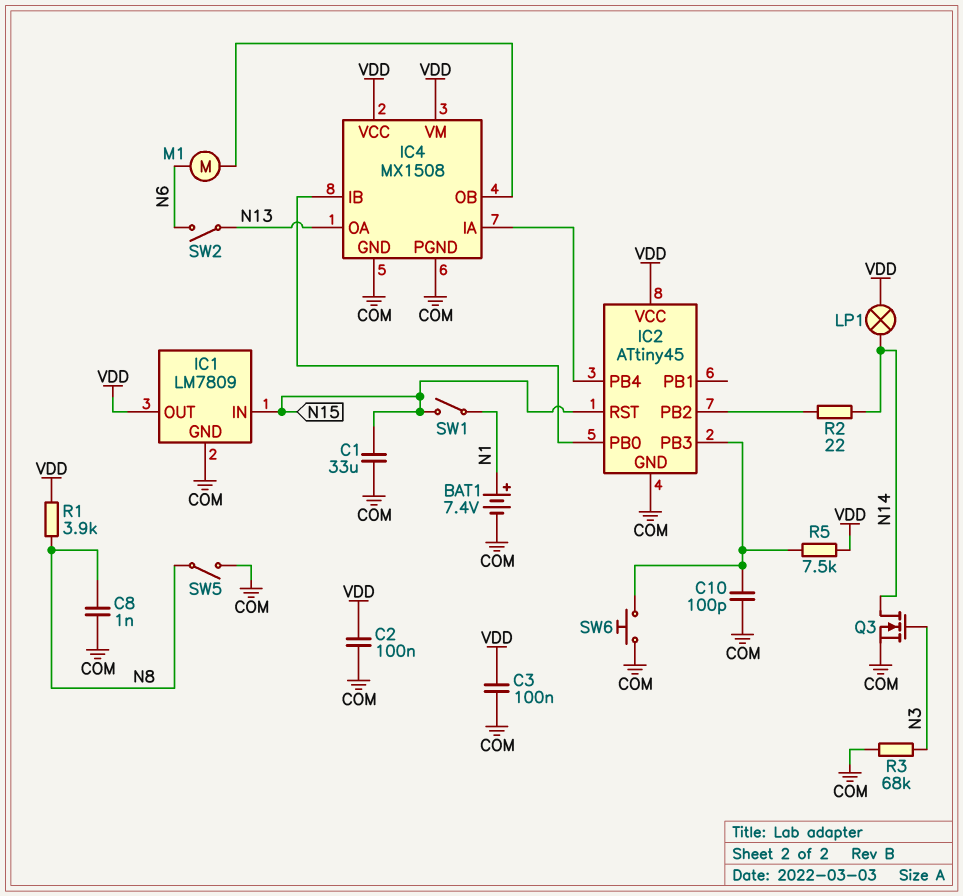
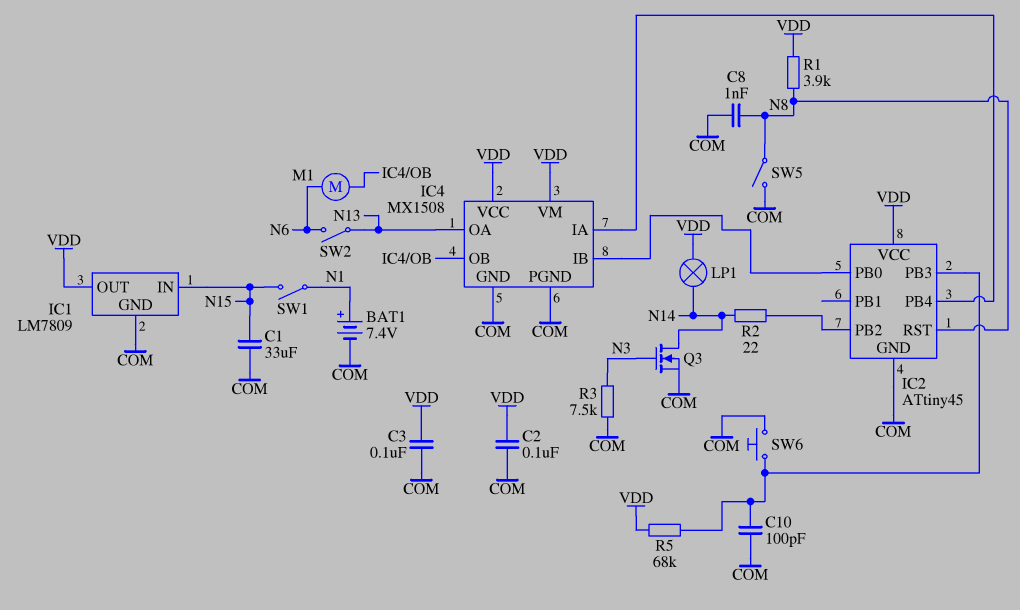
IC2 pin RST: N15 -> N8
R3: 68k (COM, N3) -> 7.5k (COM, N3)
R5: 7.5k (IC2/PB3, VDD) -> 68k (IC2/PB3, VDD)

